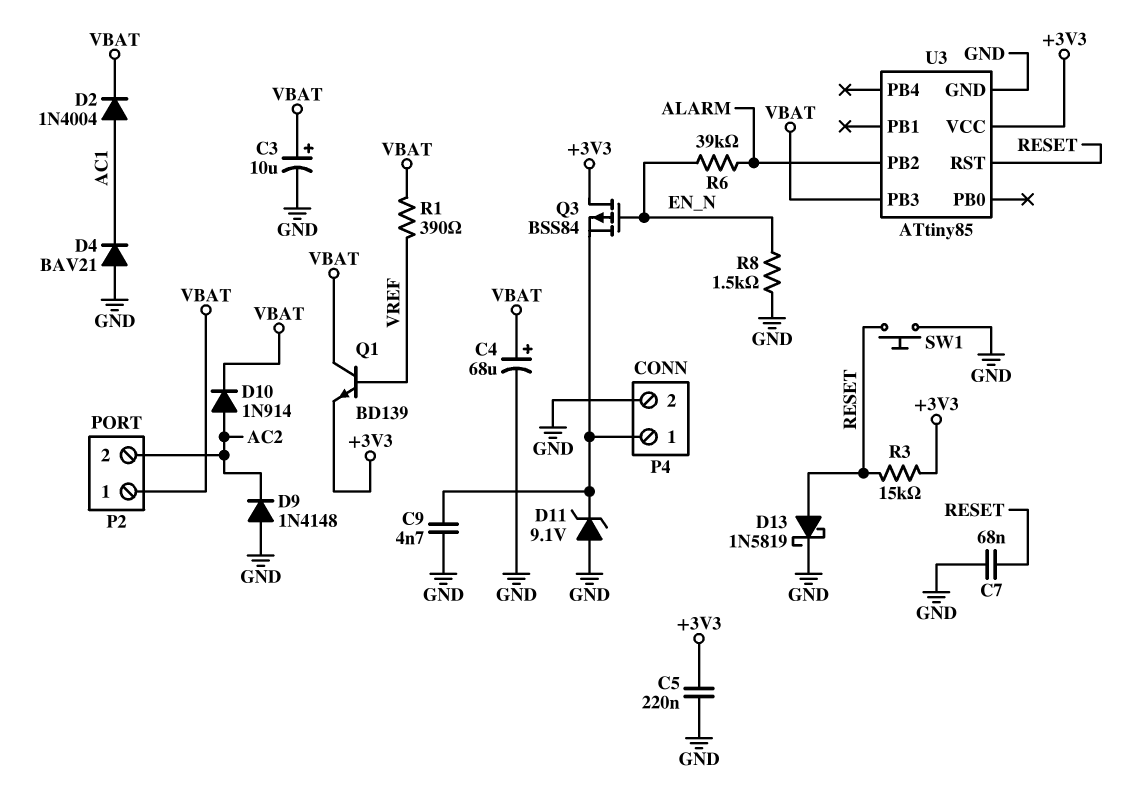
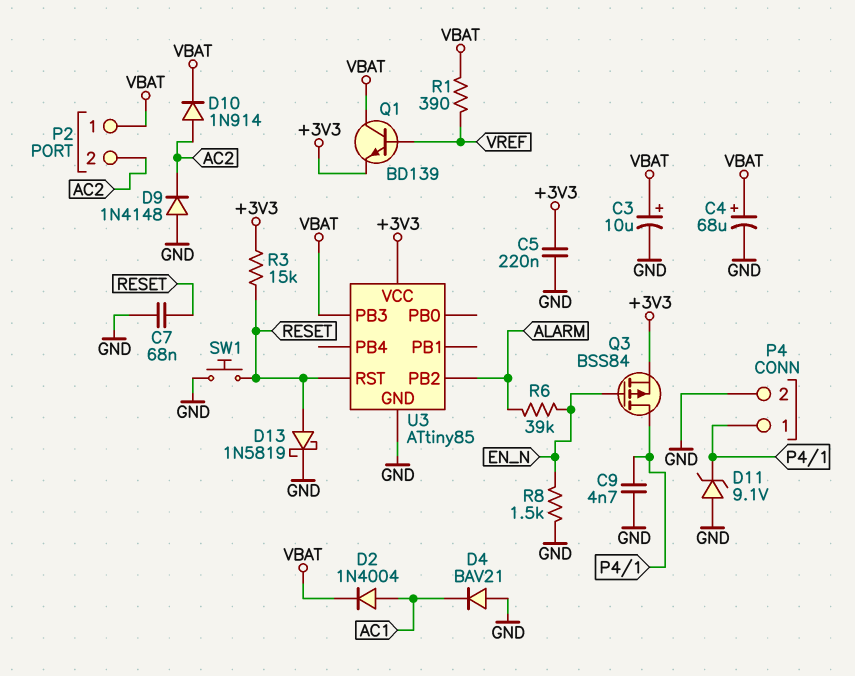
Q3: PMOS BSS84 (G EN_N, D +3V3, S P4/1) -> PMOS BSS84 (G EN_N, D P4/1, S +3V3)

